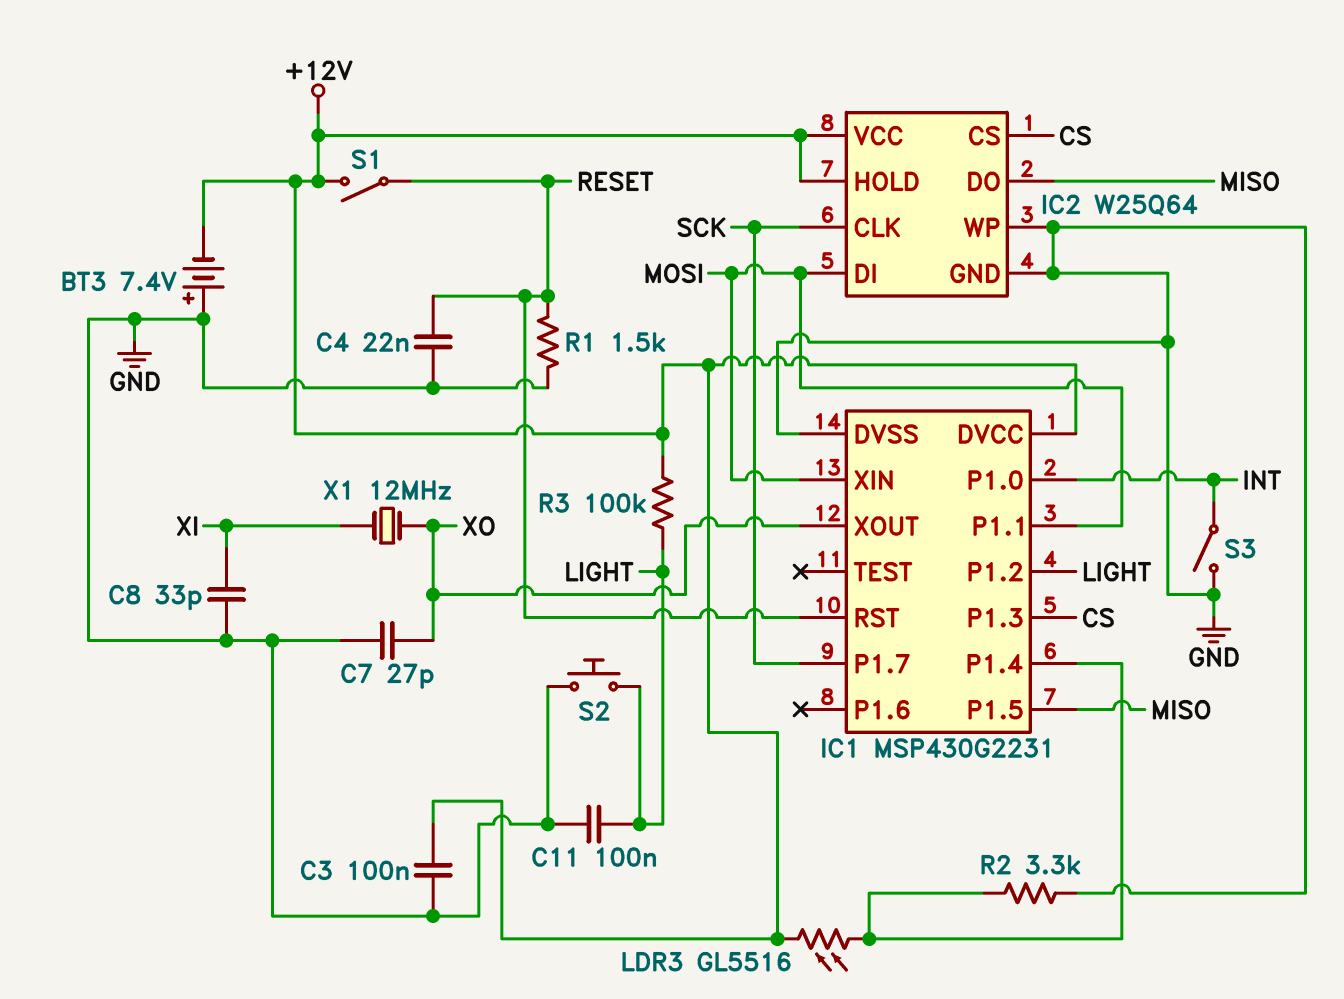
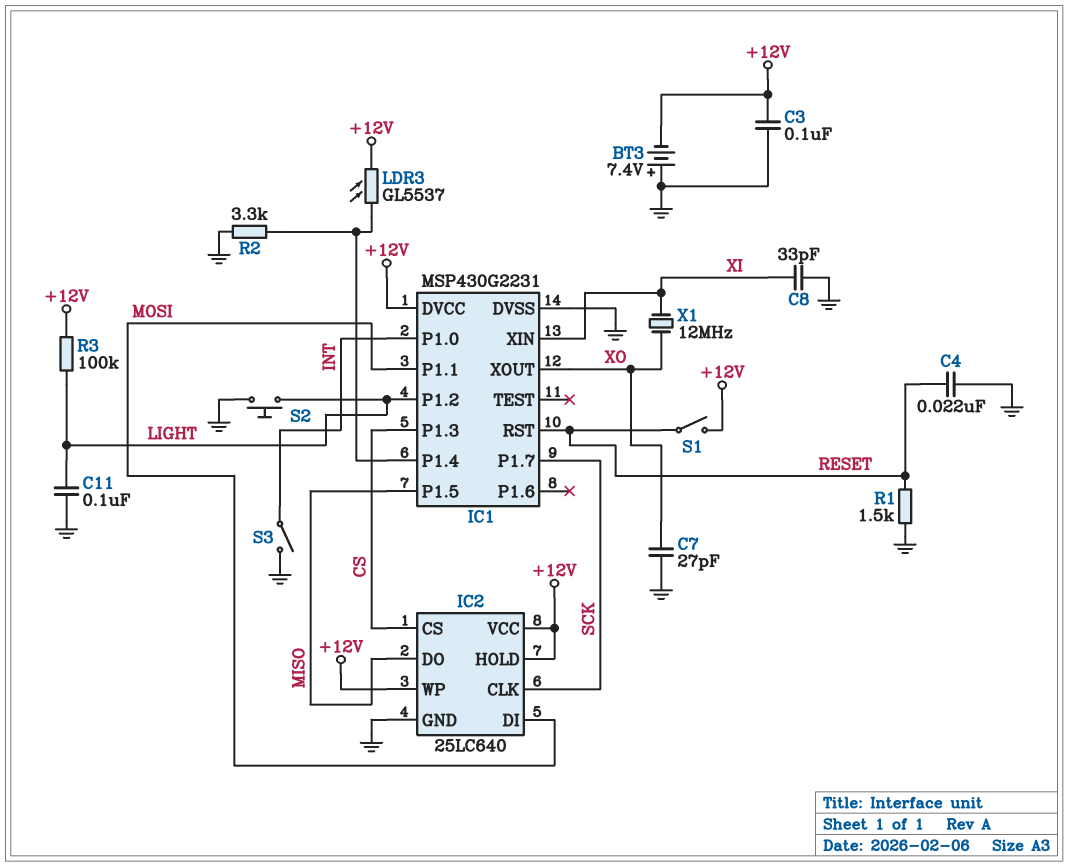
IC1 pin XIN: MOSI -> XI
IC2: W25Q64 -> 25LC640
IC2 pin WP: GND -> +12V
LDR3: GL5516 (+12V, IC1/P1.4) -> GL5537 (+12V, IC1/P1.4)

